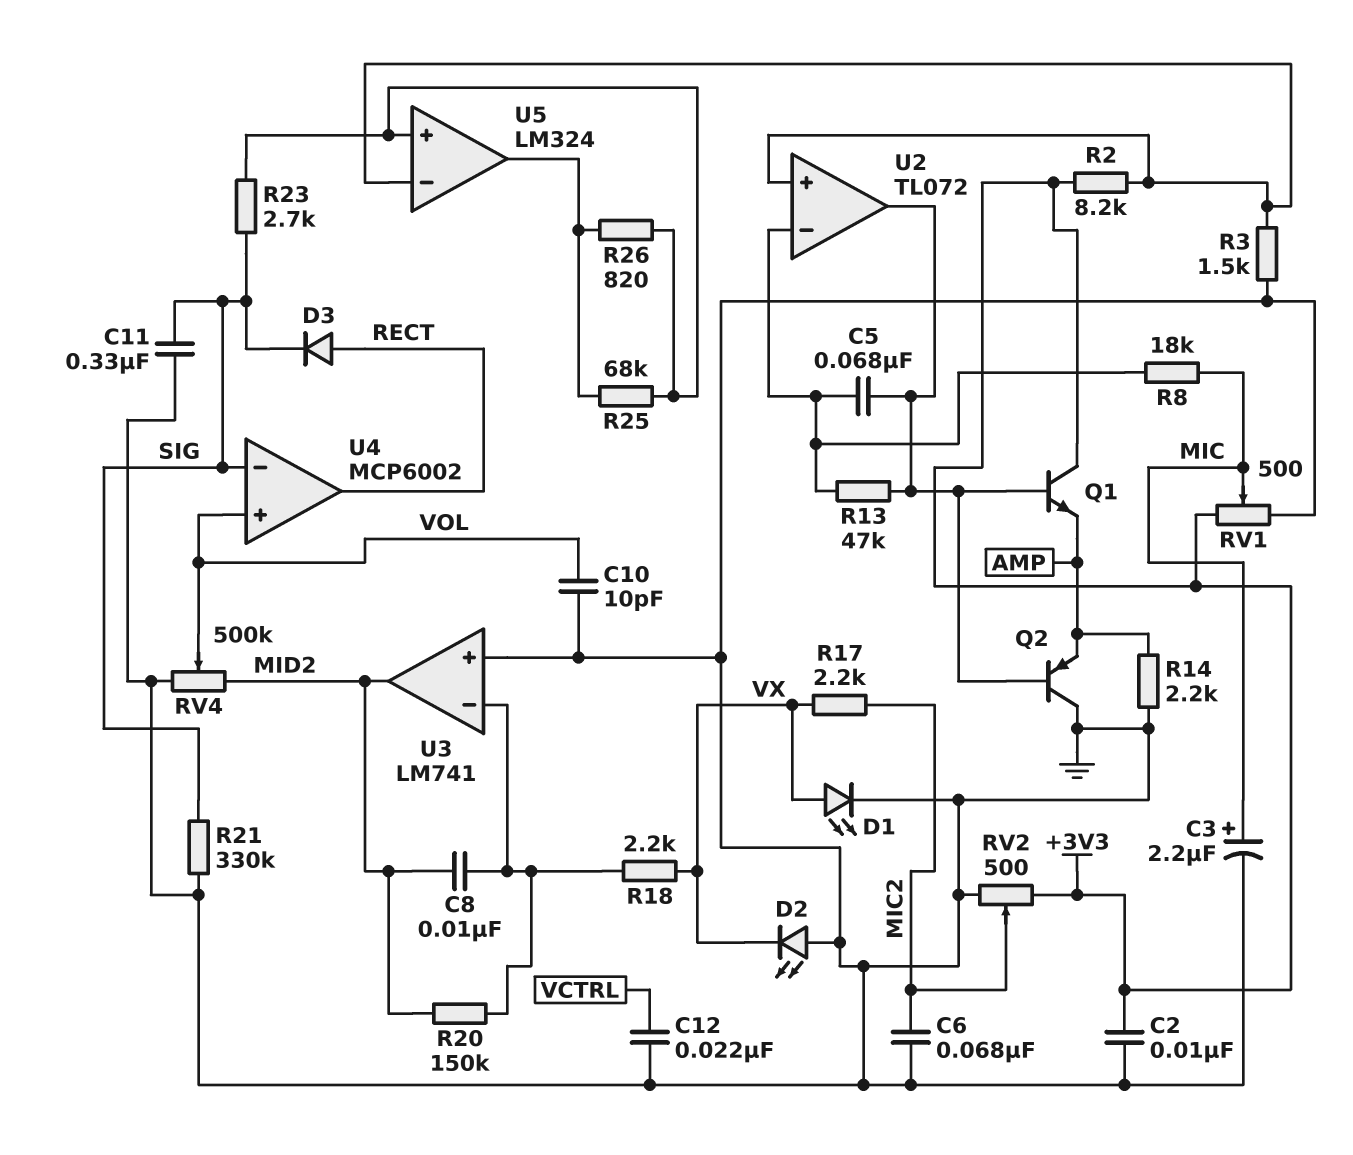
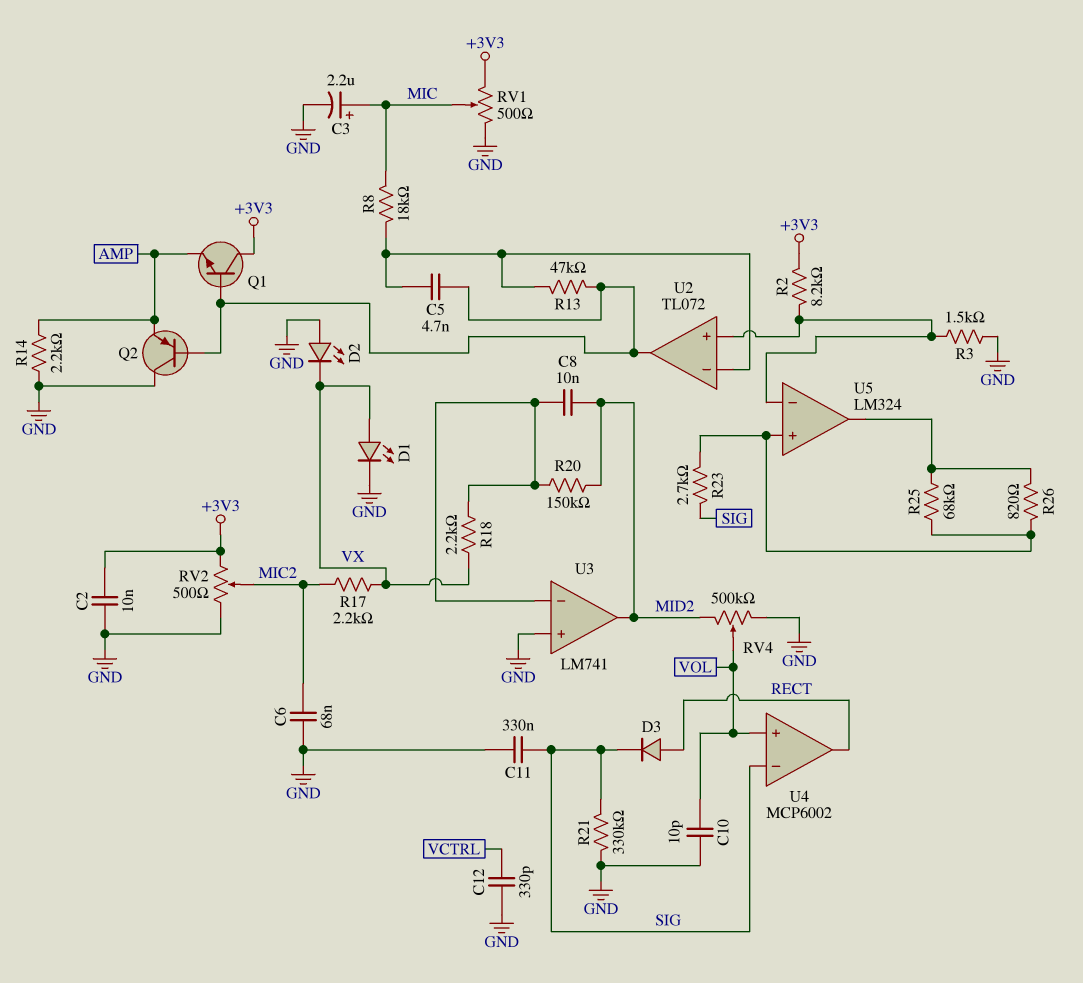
C5: 68nF (U2/in-, U2/out) -> 4.7nF (U2/in-, U2/out)
C12: 22nF (GND, VCTRL) -> 330pF (GND, VCTRL)

